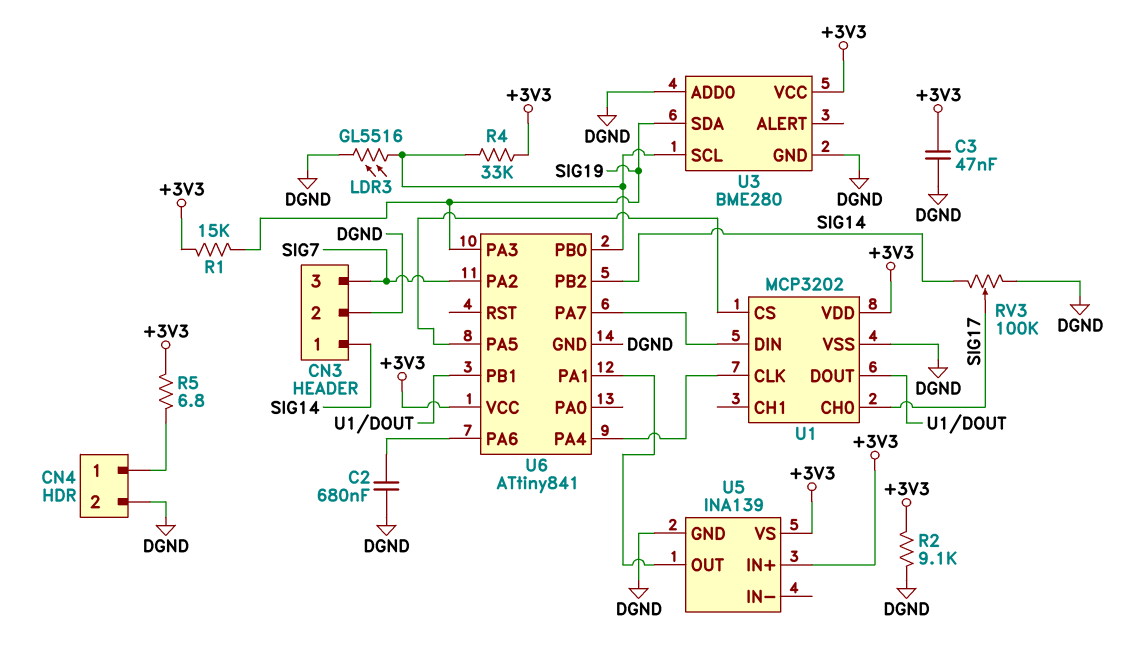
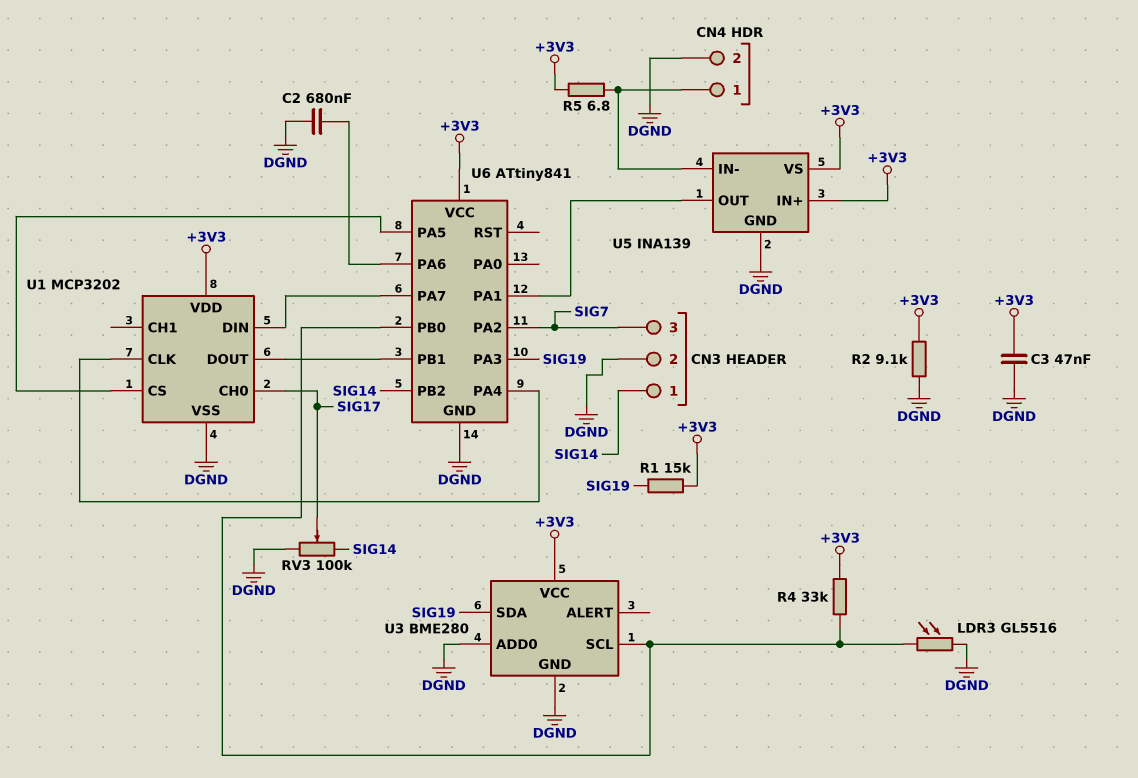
U5 pin IN-: none -> CN4/1

